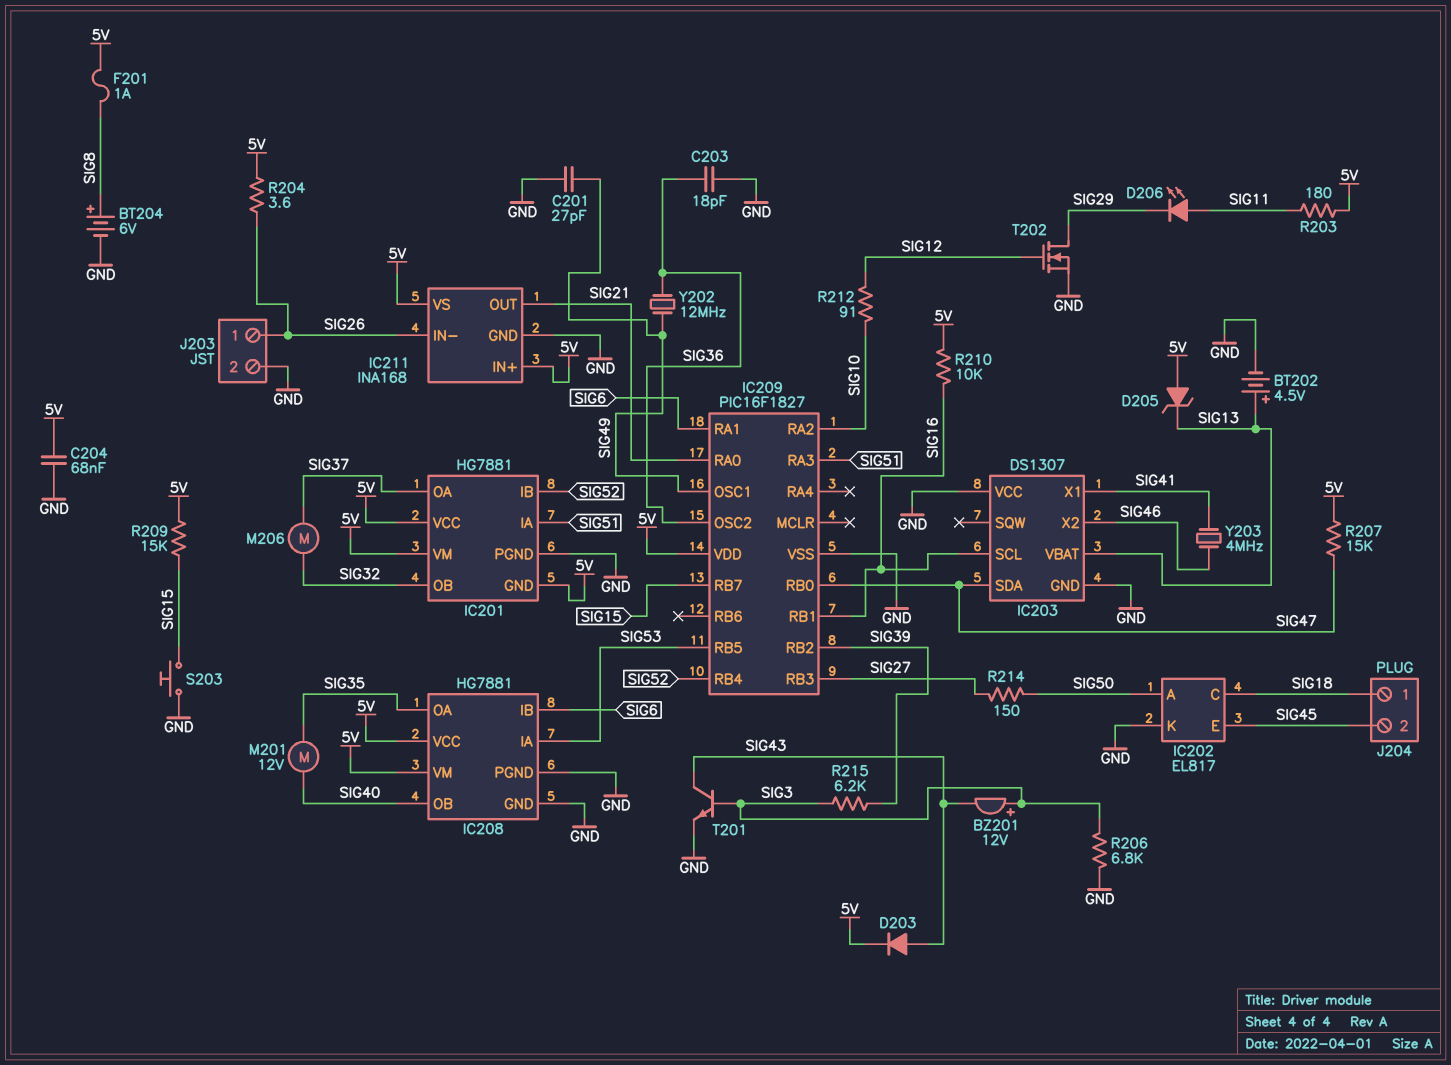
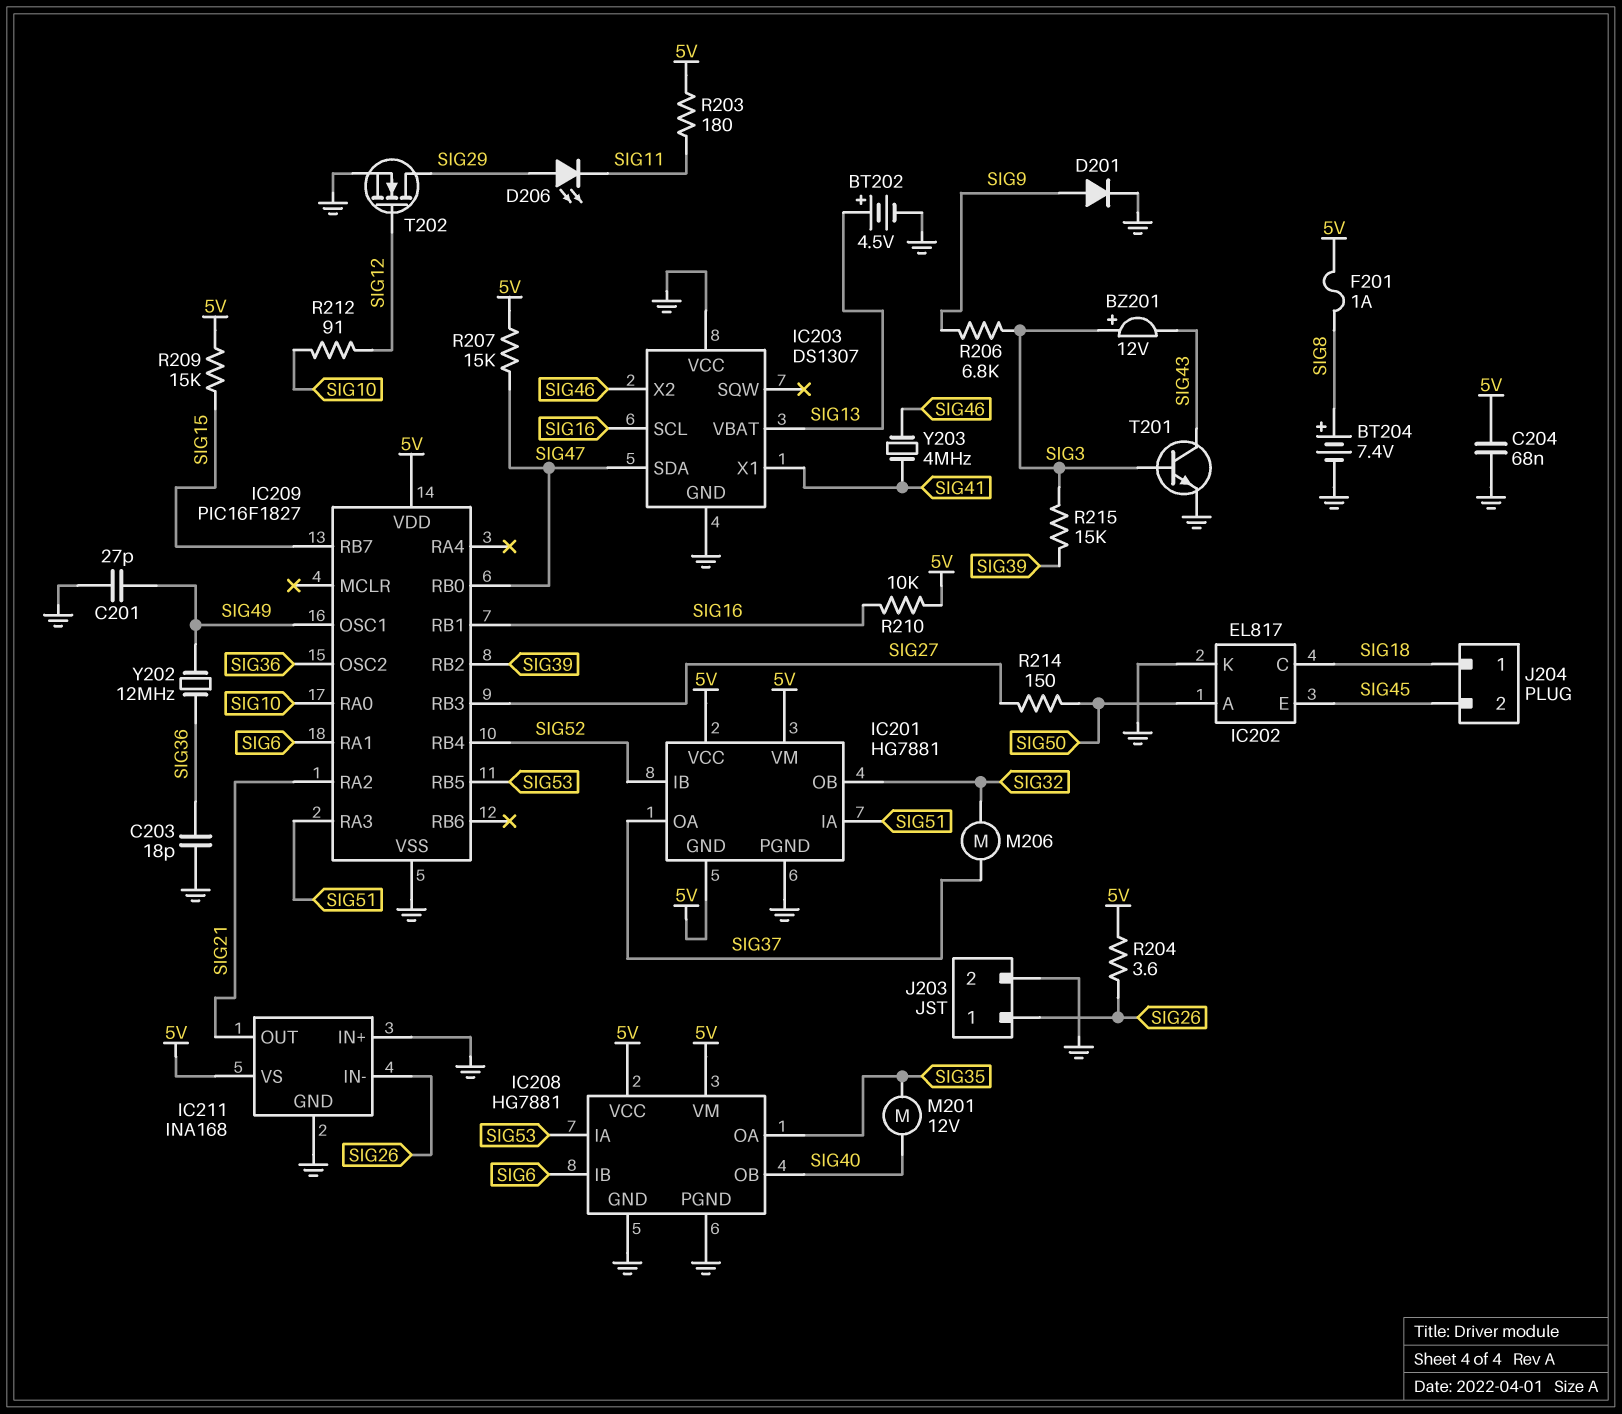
BT204: 6V (plus SIG8, minus GND) -> 7.4V (plus SIG8, minus GND)
D201: none -> diode (A SIG9, K GND)
D203: diode (A SIG43, K 5V) -> none
D205: zener (A 5V, K SIG13) -> none
D206: LED (A SIG11, K SIG29) -> LED (A SIG29, K SIG11)
IC209 pin RA0: SIG21 -> SIG10
IC209 pin RA2: SIG10 -> SIG21
IC211 pin IN+: 5V -> GND
R206: 6.8k (GND, SIG3) -> 6.8k (SIG3, SIG9)
R215: 6.2k (SIG3, SIG39) -> 15k (SIG3, SIG39)
S203: button (GND, SIG15) -> none

